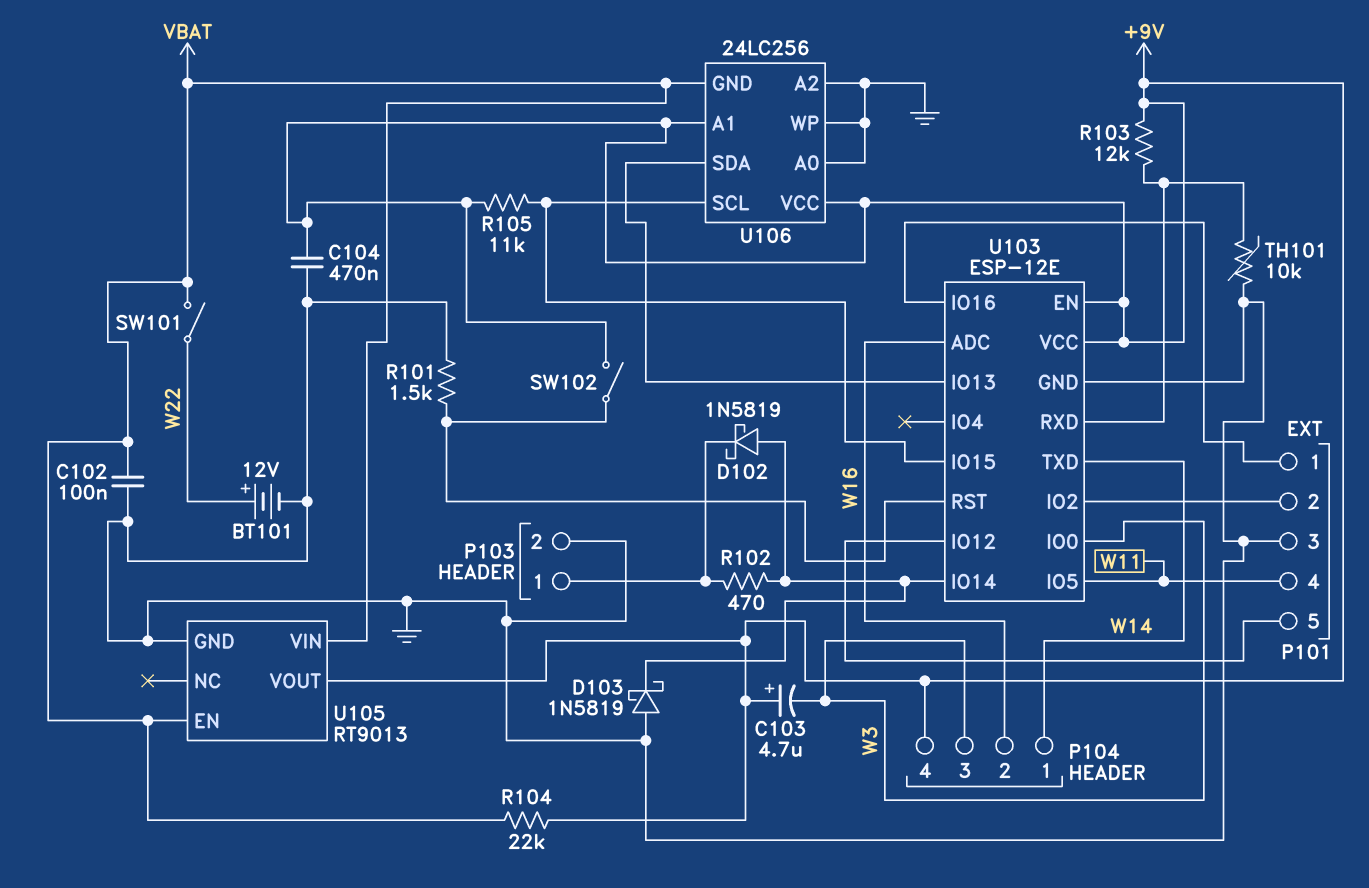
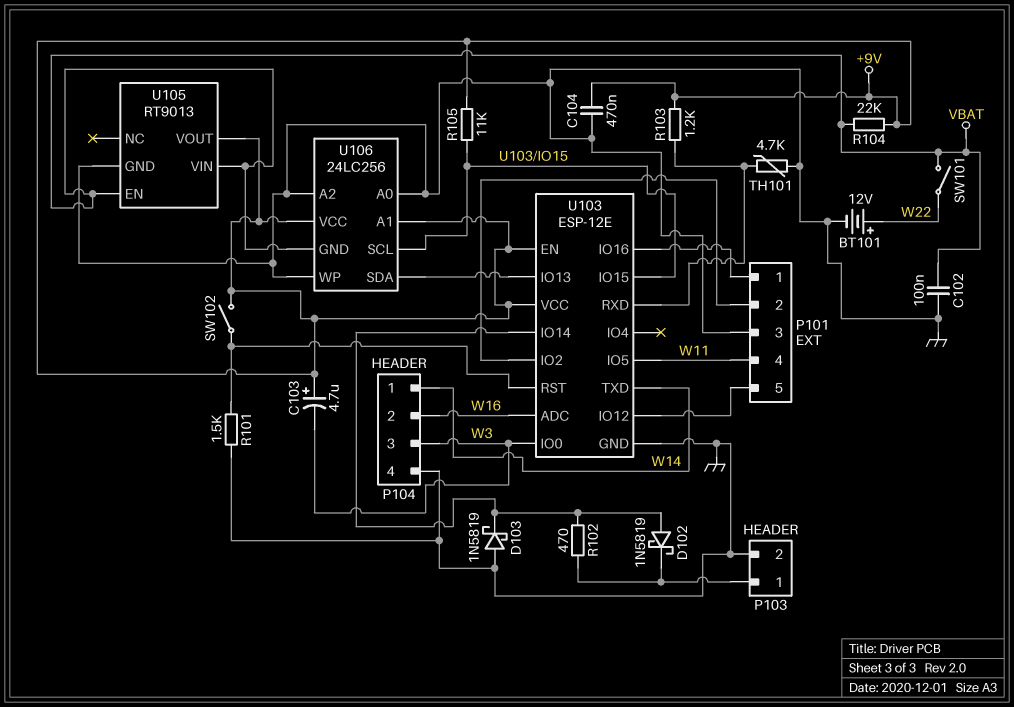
P104 pin 4: +9V -> GND
R103: 12k (+9V, U103/RXD) -> 1.2k (+9V, U103/RXD)
TH101: 10k (GND, U103/RXD) -> 4.7k (GND, U103/RXD)

